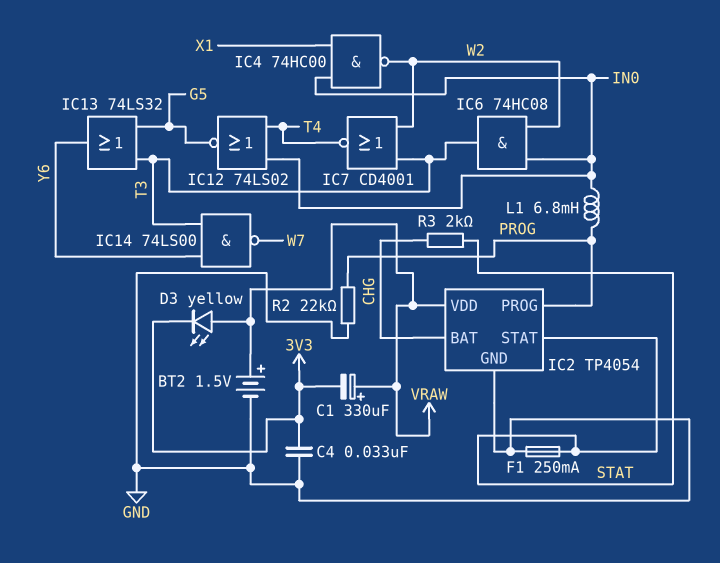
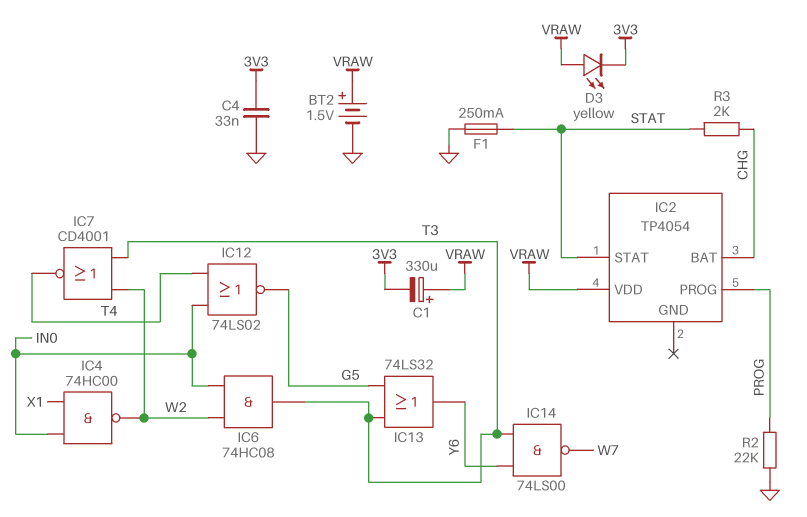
IC2 pin GND: GND -> none
L1: 6.8mH (IN0, PROG) -> none

